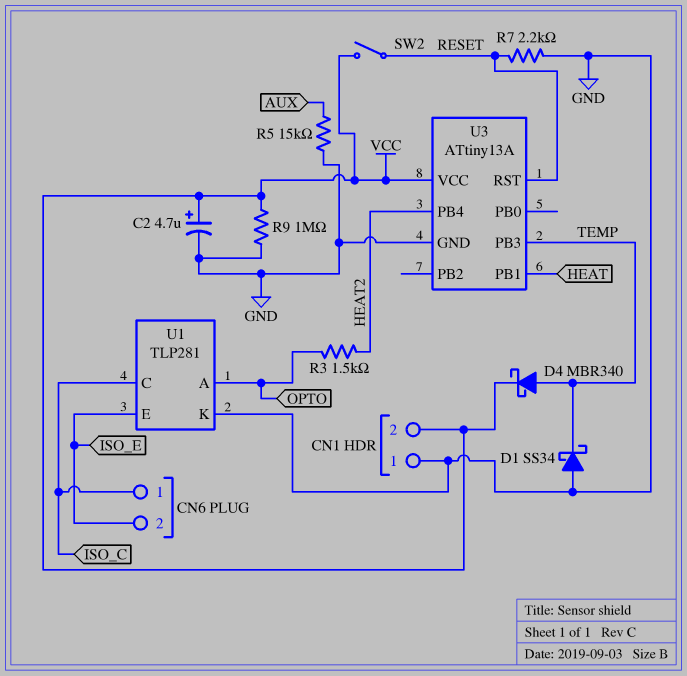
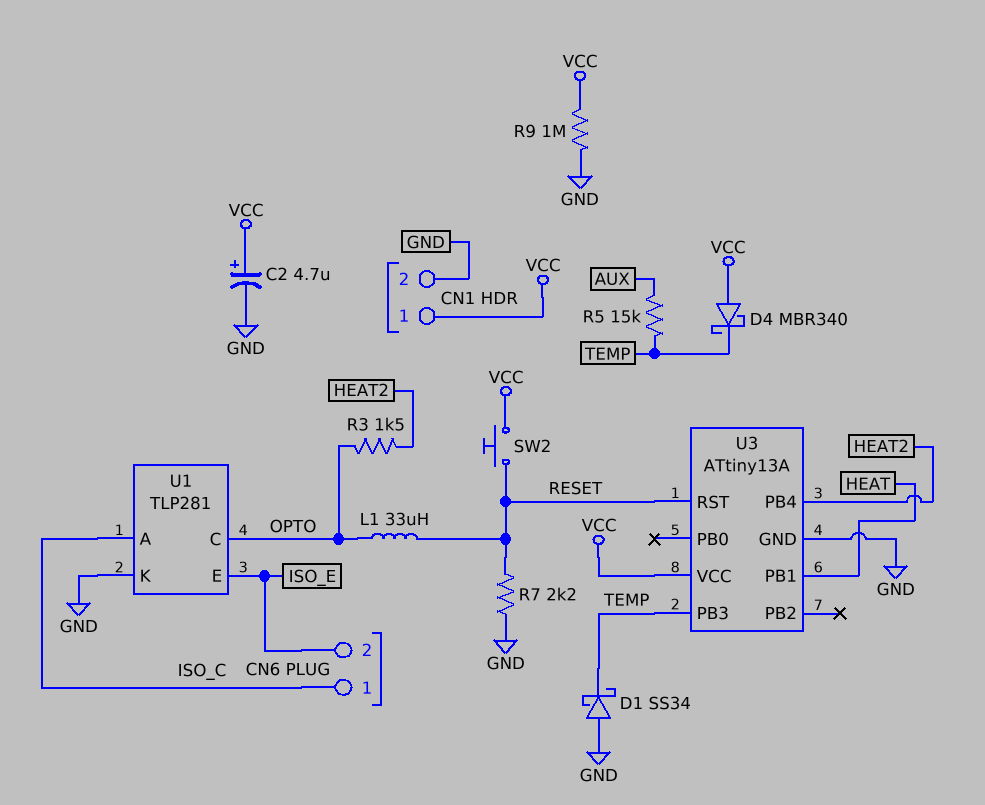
CN1 pin 1: GND -> VCC
CN1 pin 2: VCC -> GND
D4: schottky MBR340 (A TEMP, K VCC) -> schottky MBR340 (A VCC, K TEMP)
L1: none -> 33uH (OPTO, RESET)
R5: 15k (AUX, GND) -> 15k (AUX, TEMP)
SW2: switch (RESET, VCC) -> button (RESET, VCC)
U1 pin A: OPTO -> ISO_C
U1 pin C: ISO_C -> OPTO

